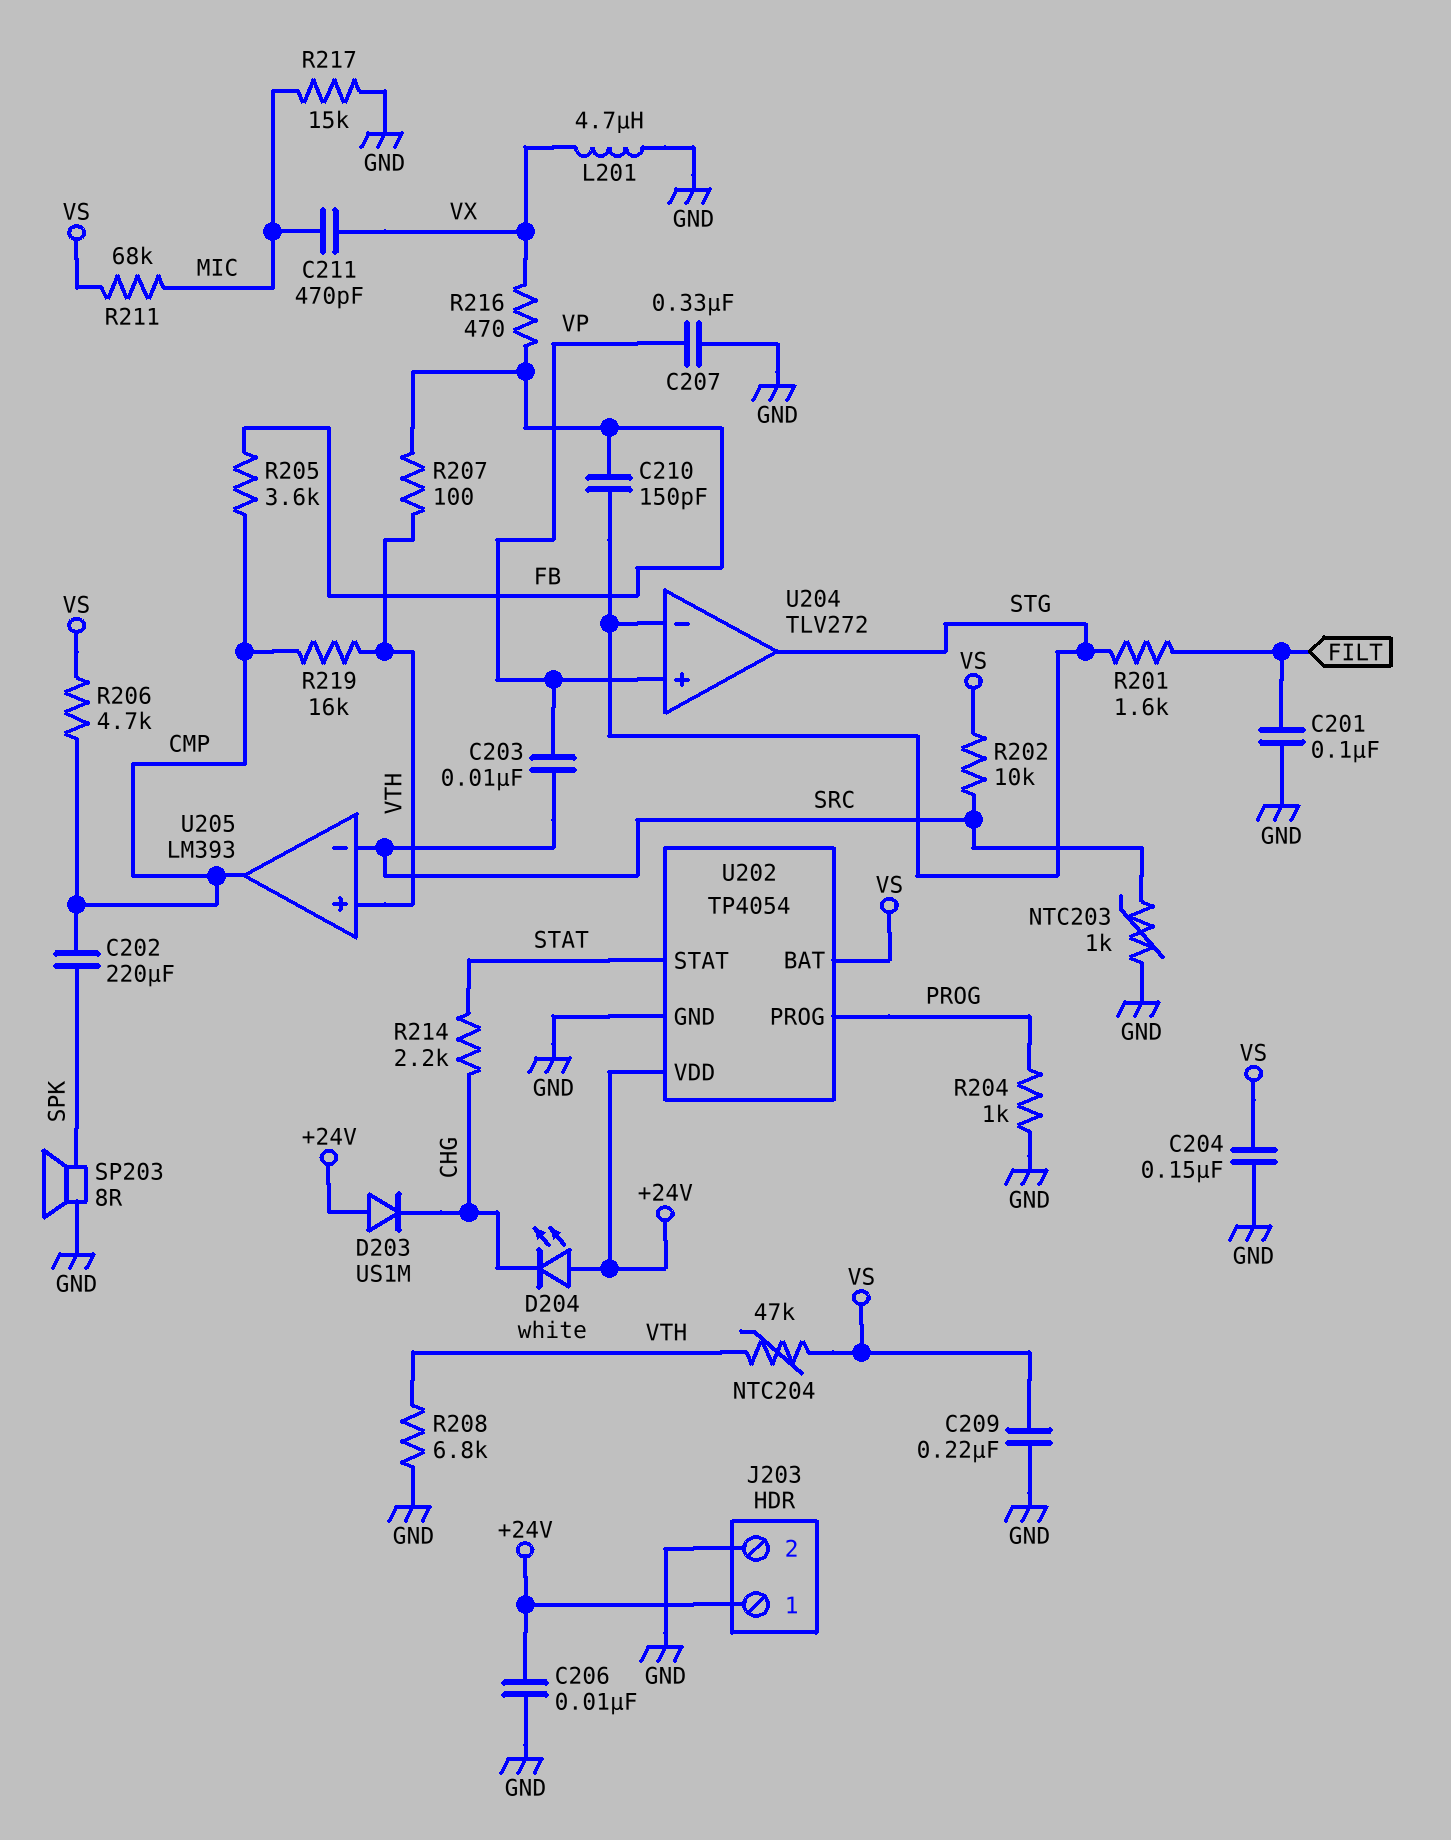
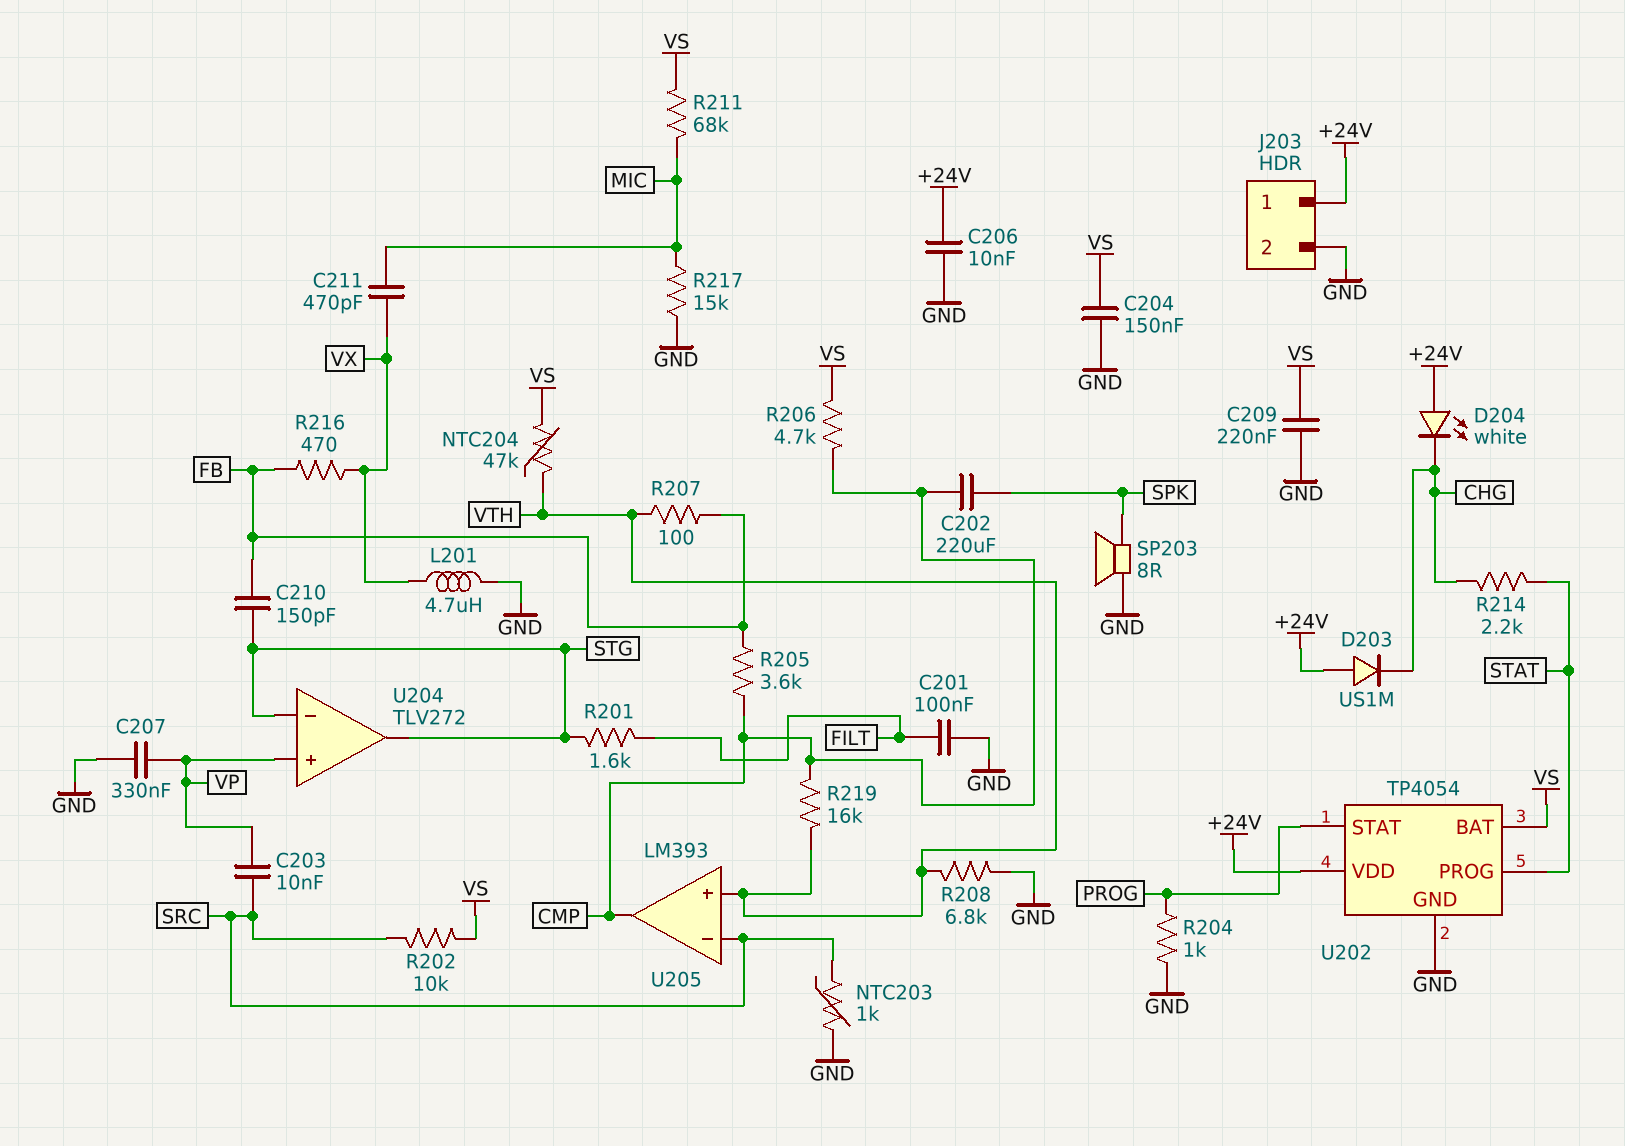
U202 pin PROG: PROG -> STAT
U202 pin STAT: STAT -> PROG

